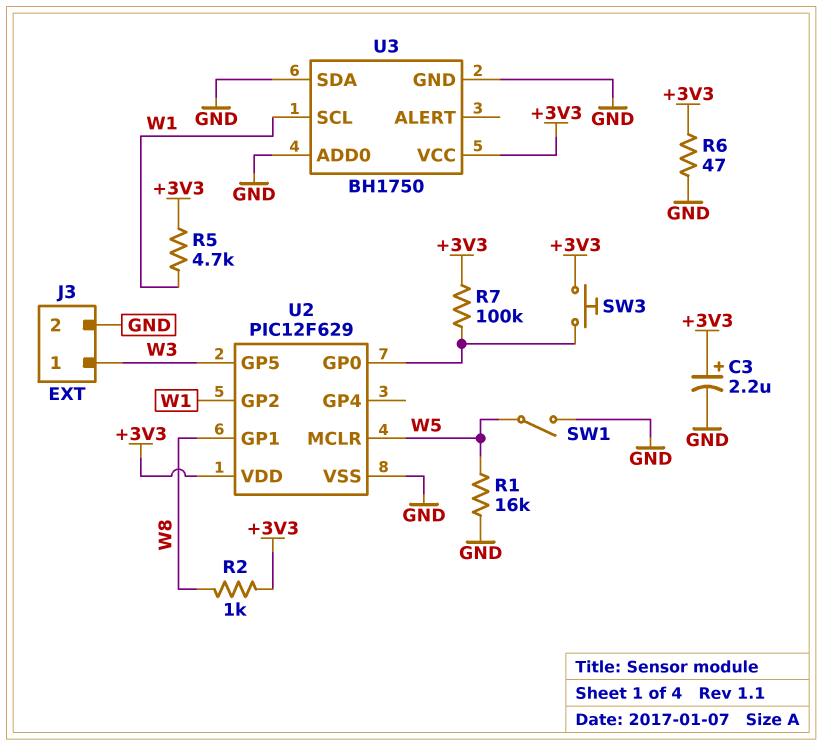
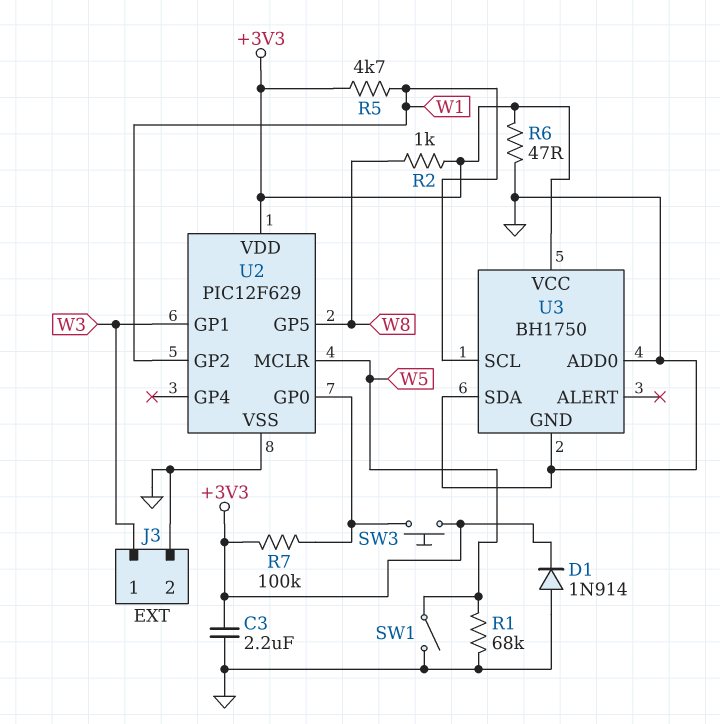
C3: 2.2uF (plus +3V3, minus GND) -> 2.2uF (+3V3, GND)
D1: none -> diode 1N914 (A GND, K +3V3)
R1: 16k (GND, W5) -> 68k (GND, W5)
U2 pin GP1: W8 -> W3
U2 pin GP5: W3 -> W8

